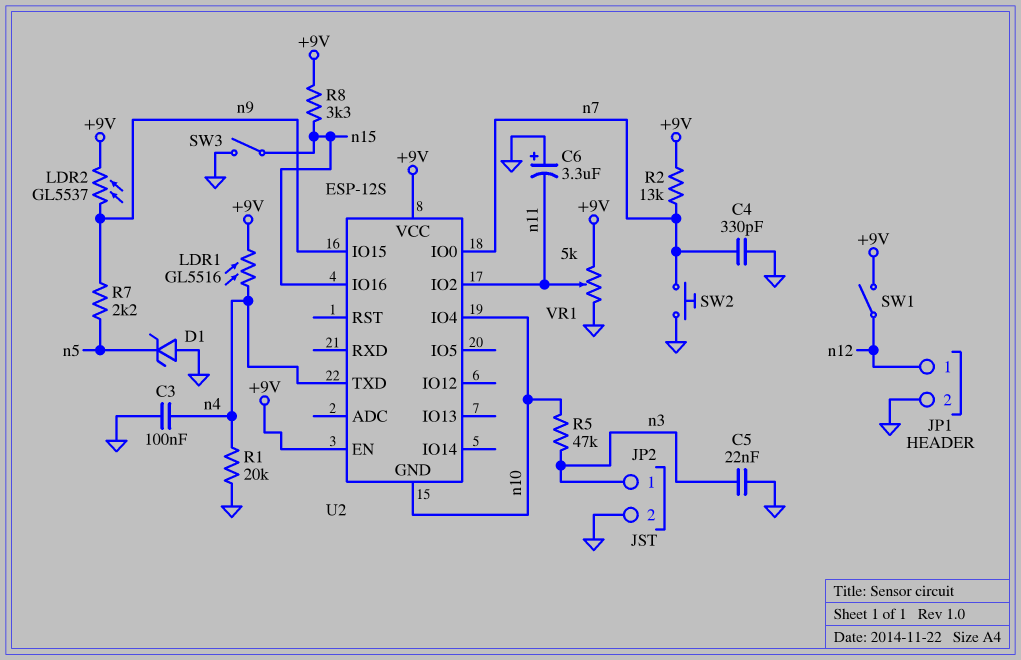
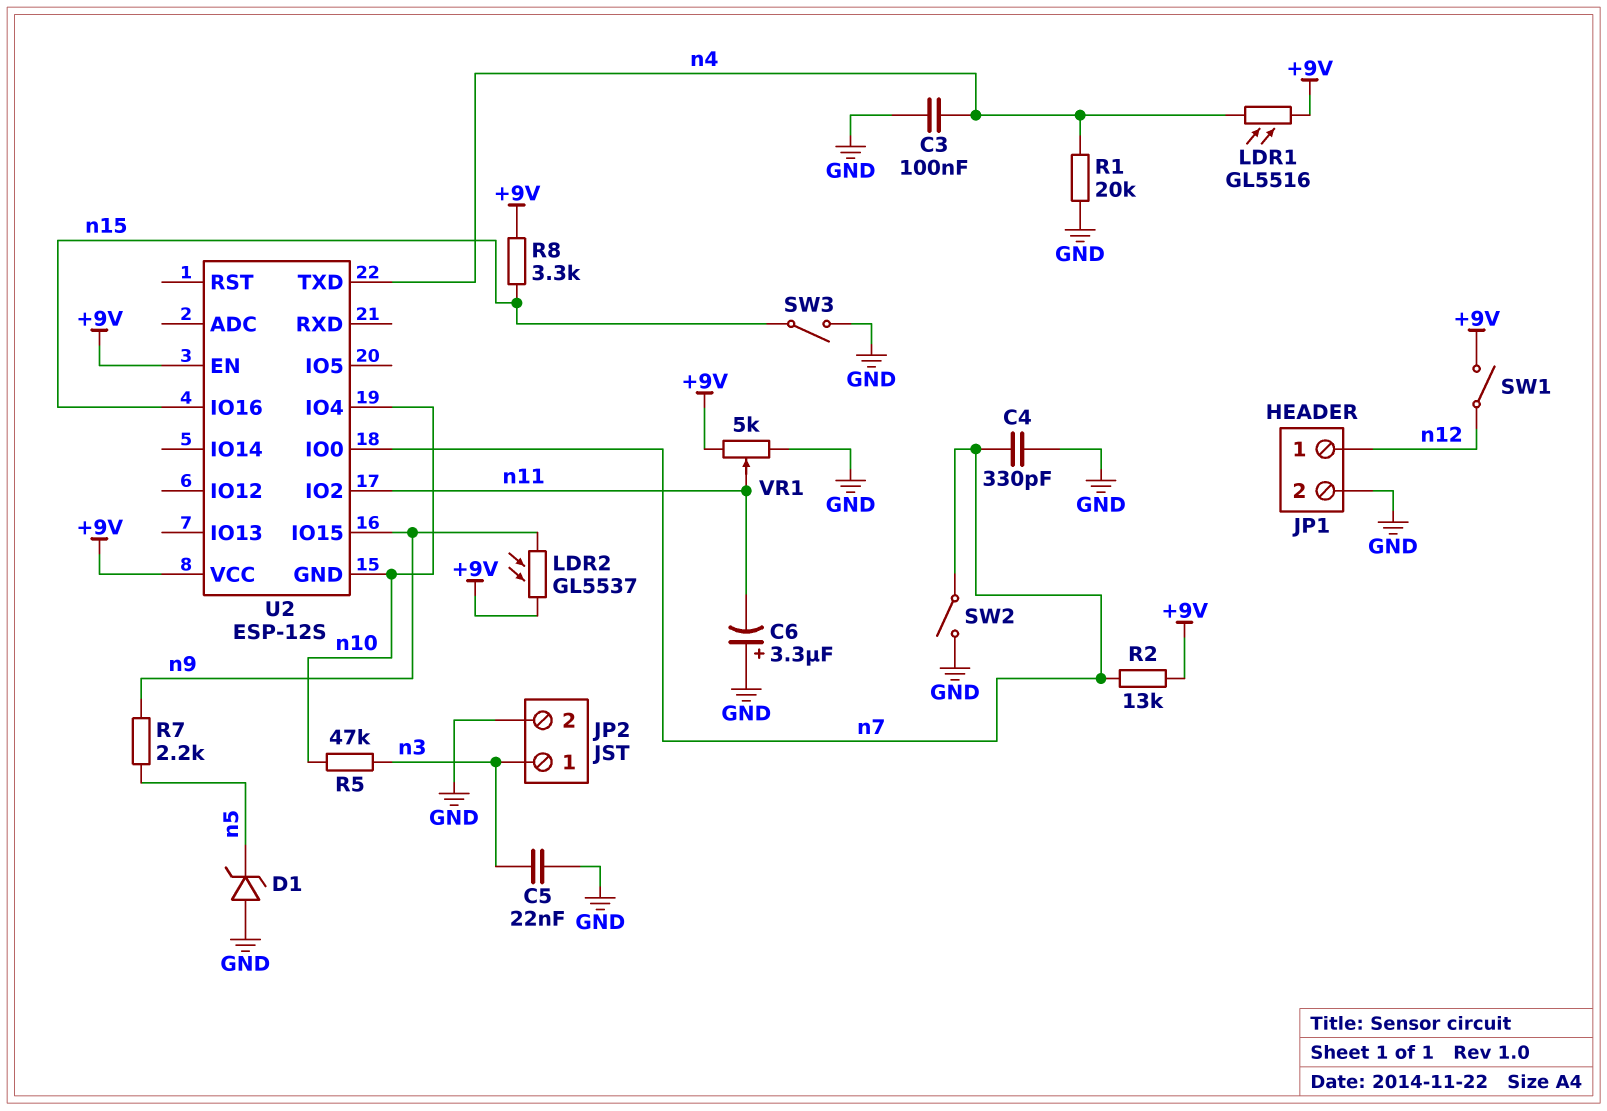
SW2: button (GND, n7) -> switch (GND, n7)

